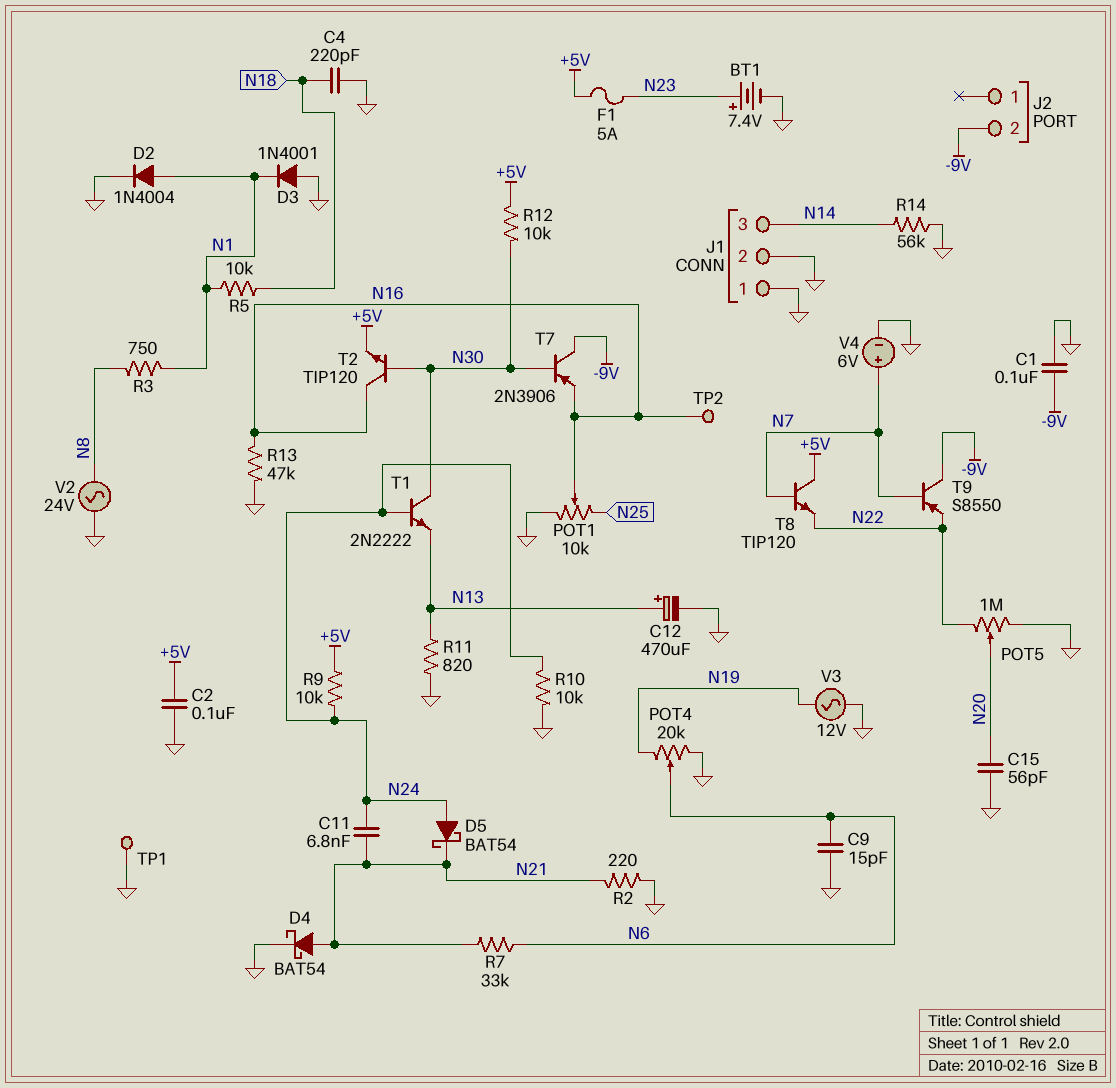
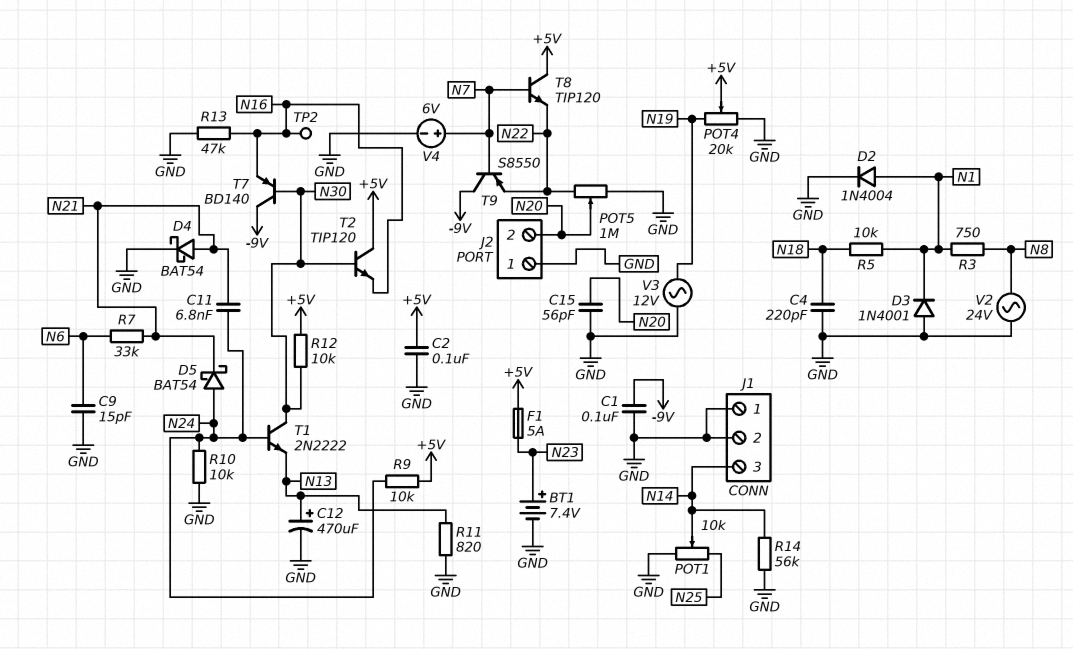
J2 pin 1: none -> GND
J2 pin 2: -9V -> N20
POT1: 10k (GND, N25, wiper N16) -> 10k (GND, N25, wiper N14)
POT4: 20k (GND, N19, wiper N6) -> 20k (GND, N19, wiper +5V)
R2: 220 (GND, N21) -> none
T2: NPN TIP120 (B N30, C N16, E +5V) -> NPN TIP120 (B N30, C +5V, E N16)
T7: PNP 2N3906 (B N30, C -9V, E N16) -> PNP BD140 (B N30, C -9V, E N16)
TP1: test point (GND) -> none

